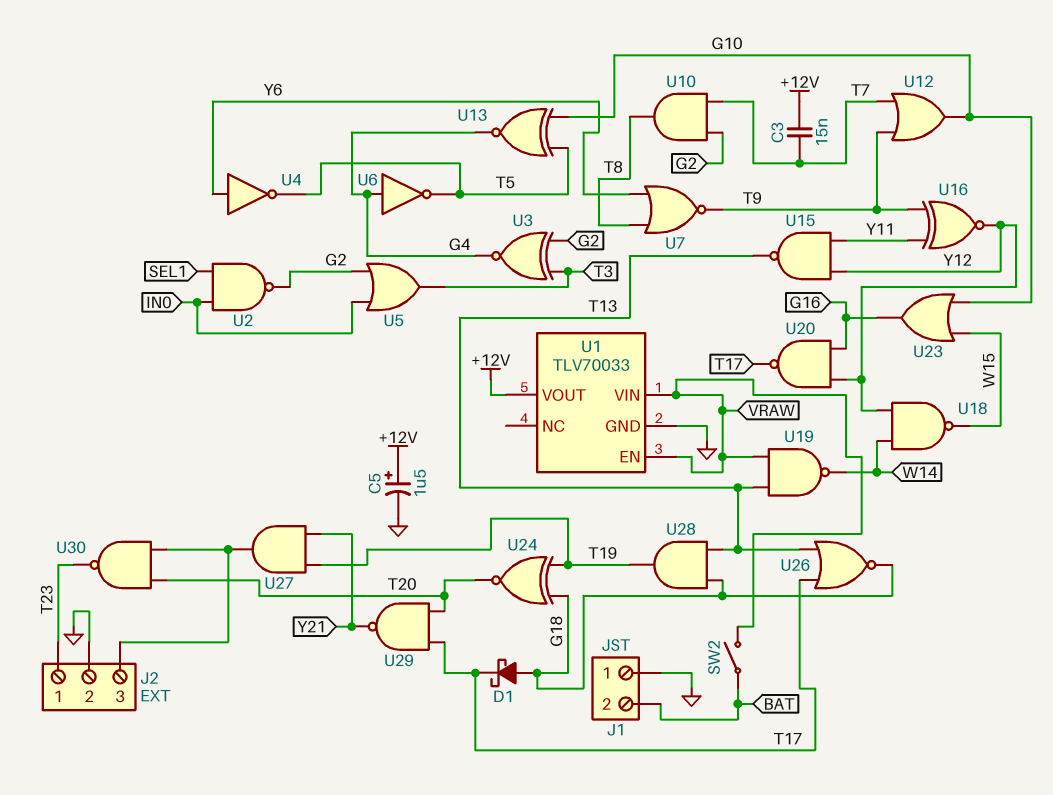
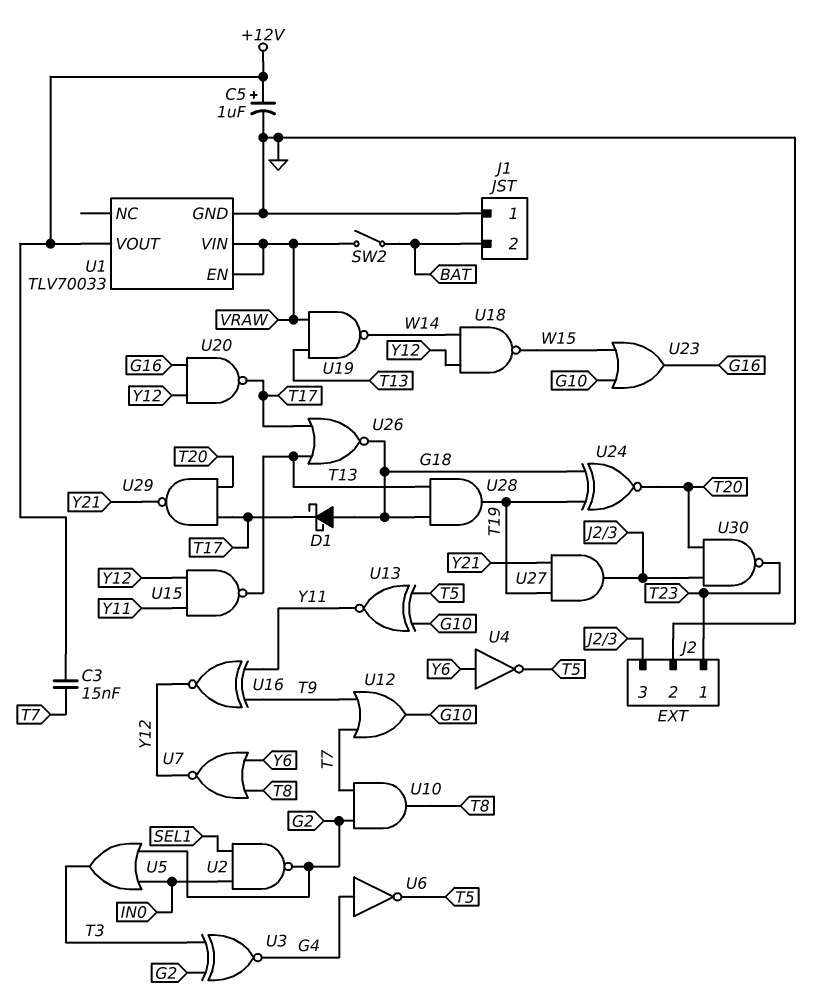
C5: 1.5uF (plus +12V, minus GND) -> 1uF (plus +12V, minus GND)
U7: NOR (in T8, in Y6, out T9) -> NOR (in T8, in Y6, out Y12)
U13: XNOR (in G10, in T5, out G4) -> XNOR (in G10, in T5, out Y11)

